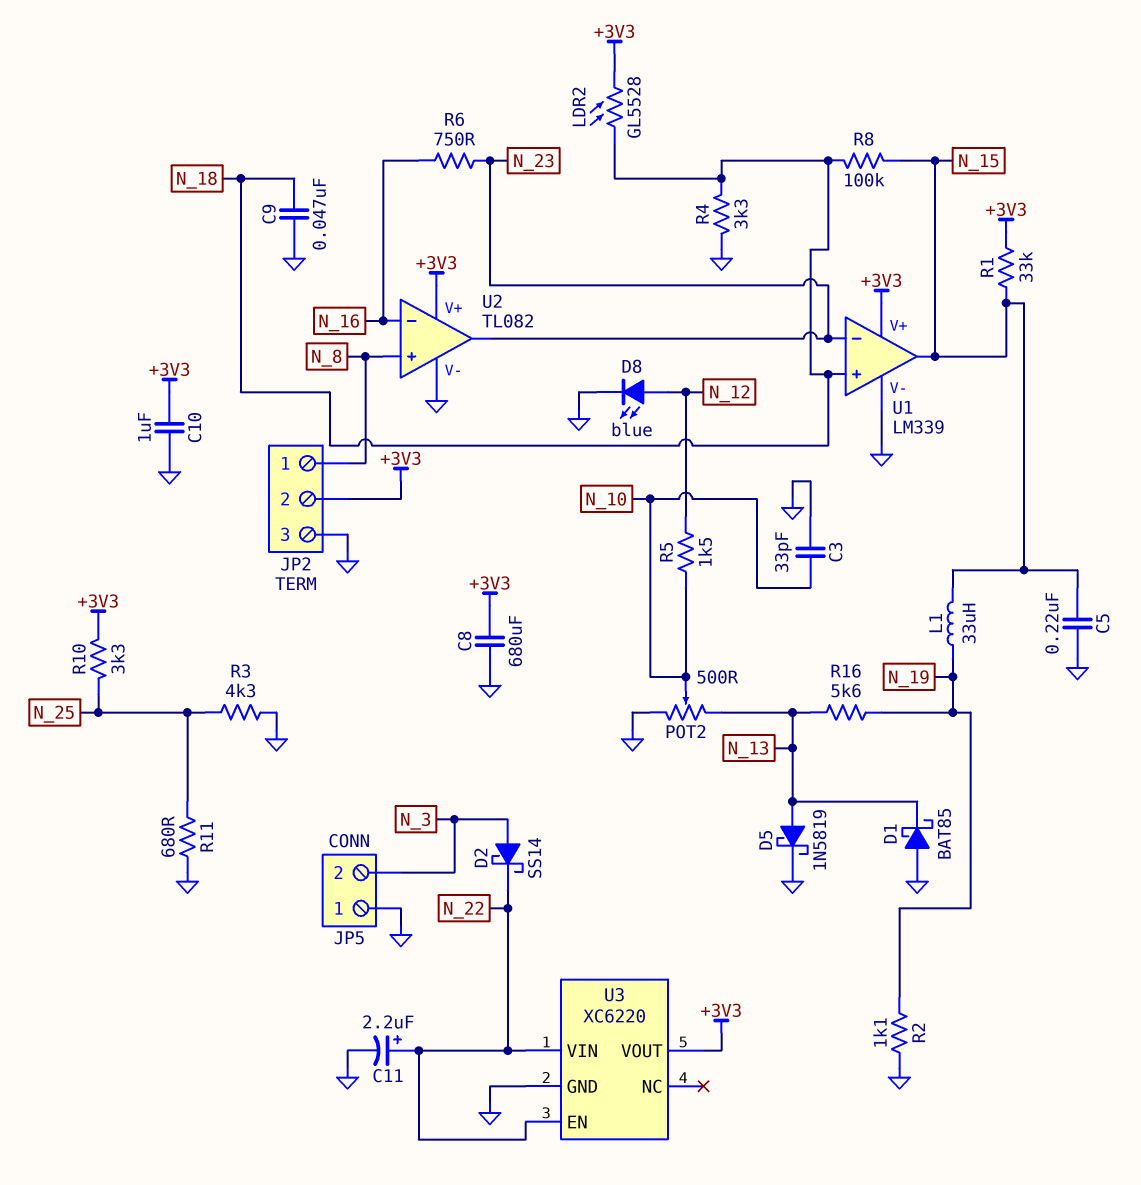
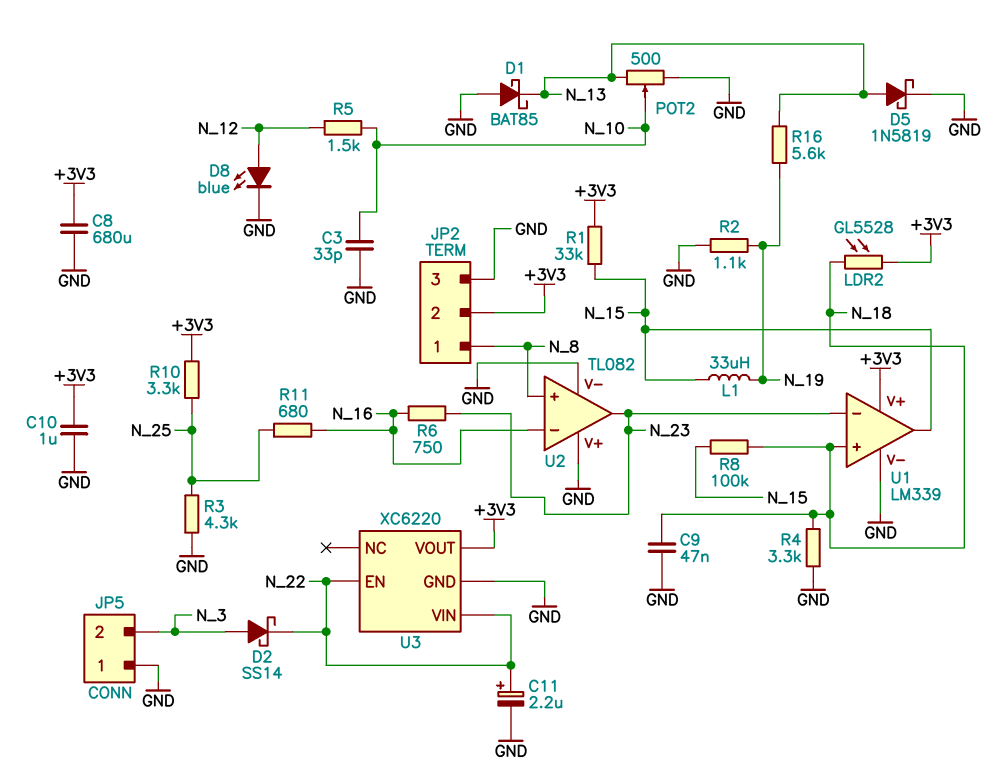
C5: 220nF (GND, N_15) -> none
R11: 680 (GND, N_25) -> 680 (N_16, N_25)
U2 pin V+: +3V3 -> GND

